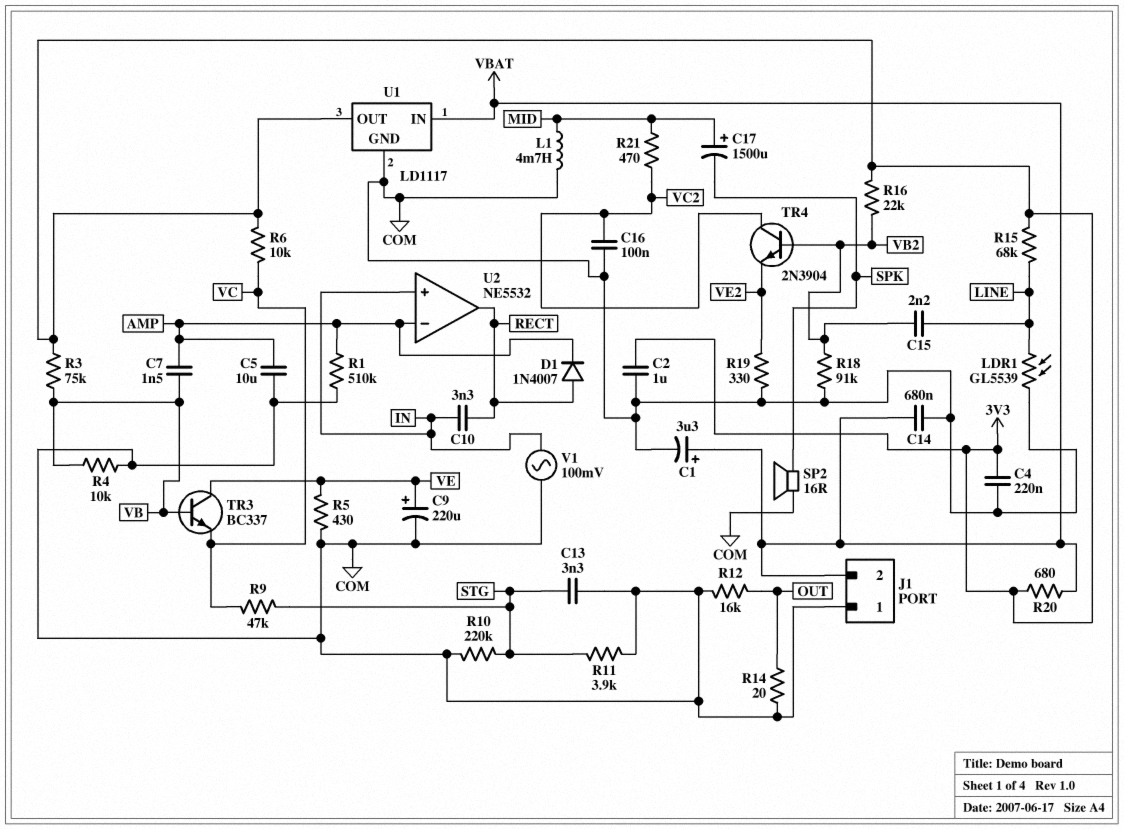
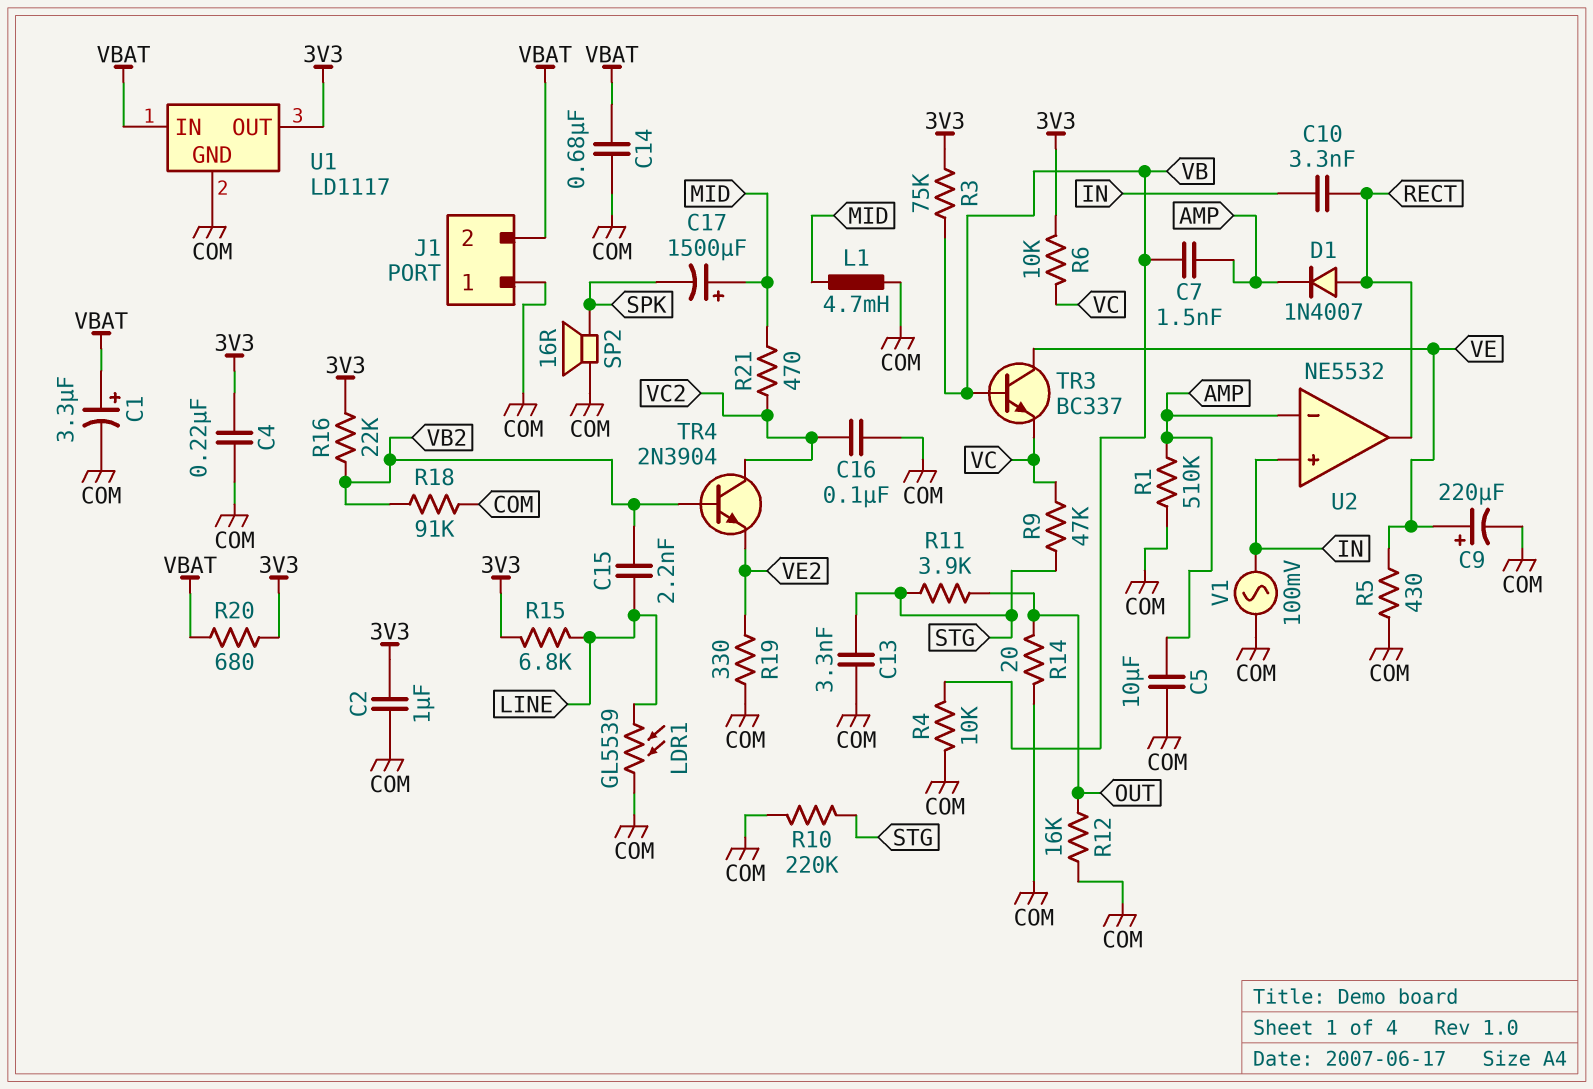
R11: 3.9k (COM, STG) -> 3.9k (OUT, STG)
R15: 68k (3V3, LINE) -> 6.8k (3V3, LINE)

